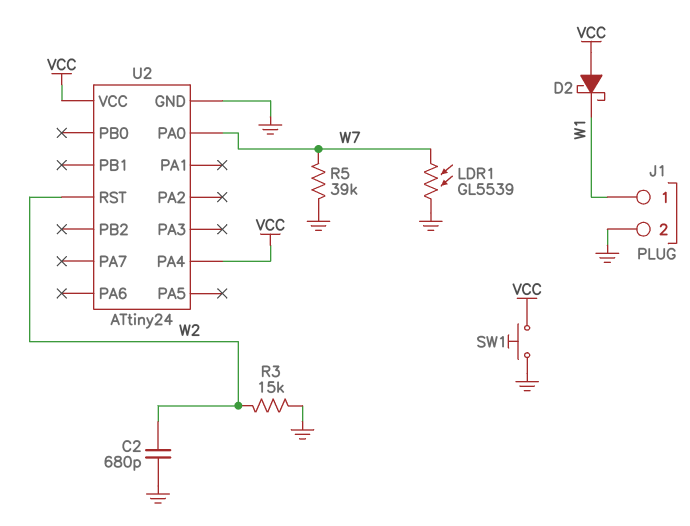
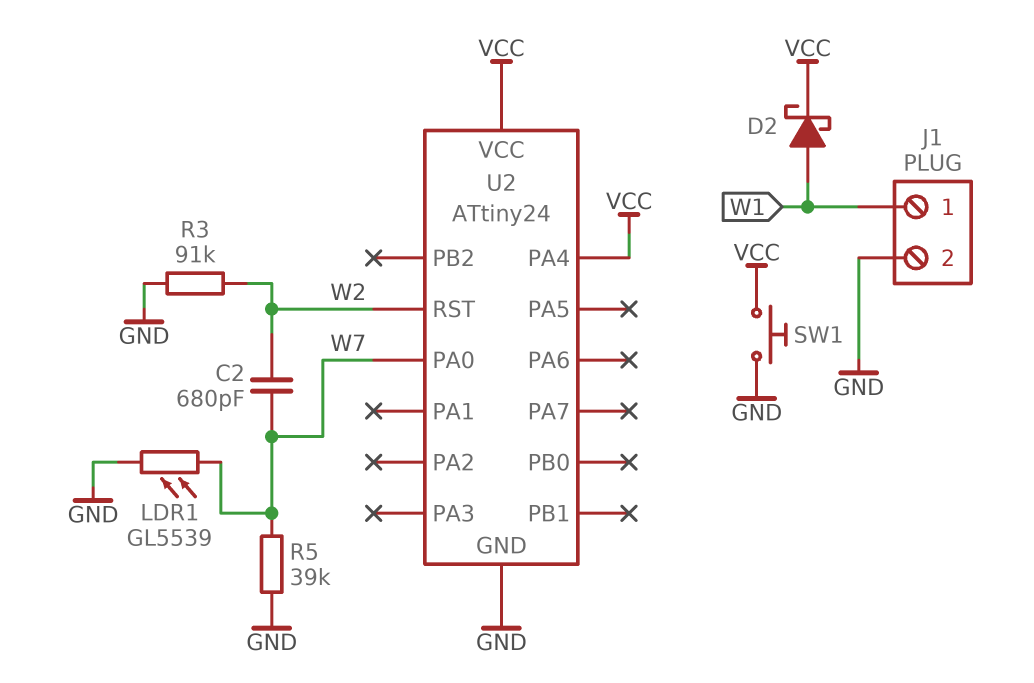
C2: 680pF (GND, W2) -> 680pF (W2, W7)
D2: schottky (A VCC, K W1) -> schottky (A W1, K VCC)
R3: 15k (GND, W2) -> 91k (GND, W2)

